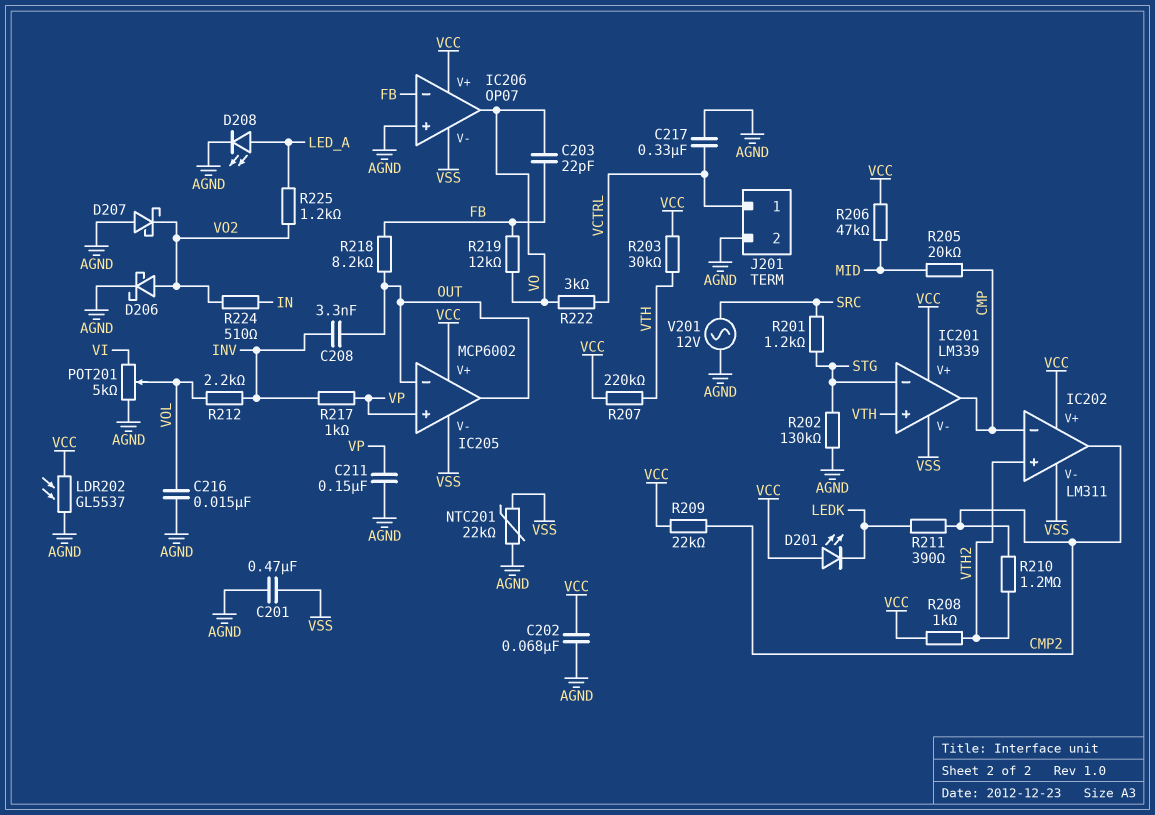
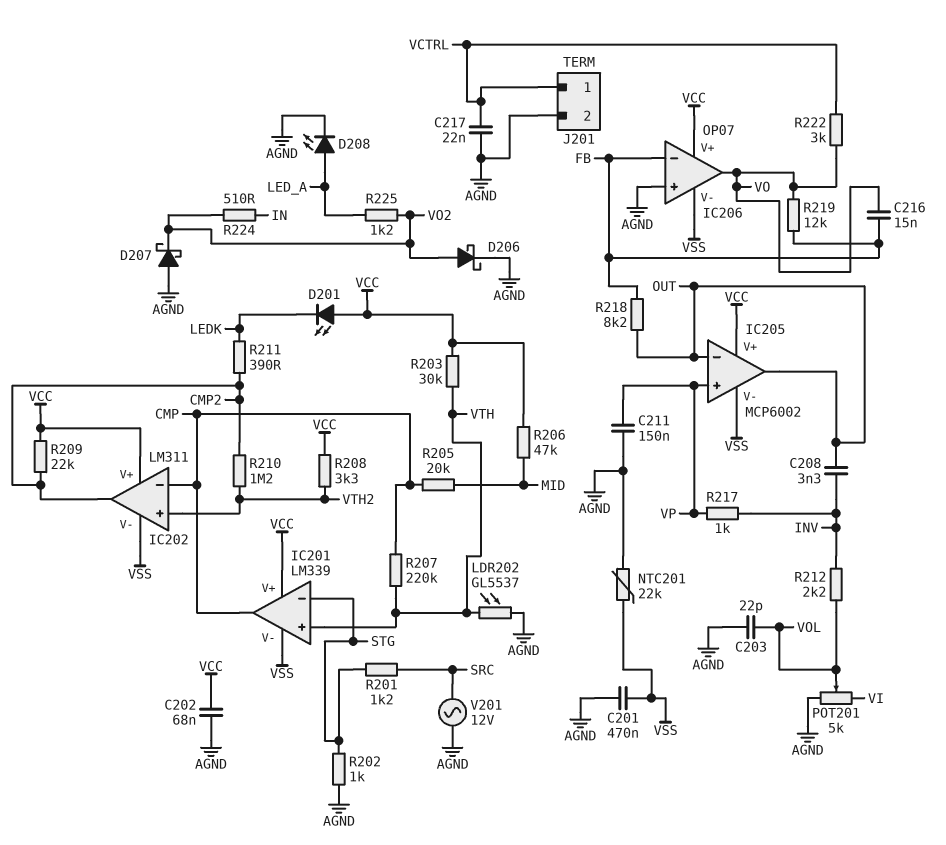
C203: 22pF (FB, VO) -> 22pF (AGND, VOL)
C216: 15nF (AGND, VOL) -> 15nF (FB, VO)
C217: 330nF (AGND, VCTRL) -> 22nF (AGND, VCTRL)
LDR202: GL5537 (AGND, VCC) -> GL5537 (AGND, VTH)
R202: 130k (AGND, STG) -> 1k (AGND, STG)
R207: 220k (VCC, VTH) -> 220k (CMP, VTH)
R208: 1k (VCC, VTH2) -> 3.3k (VCC, VTH2)

